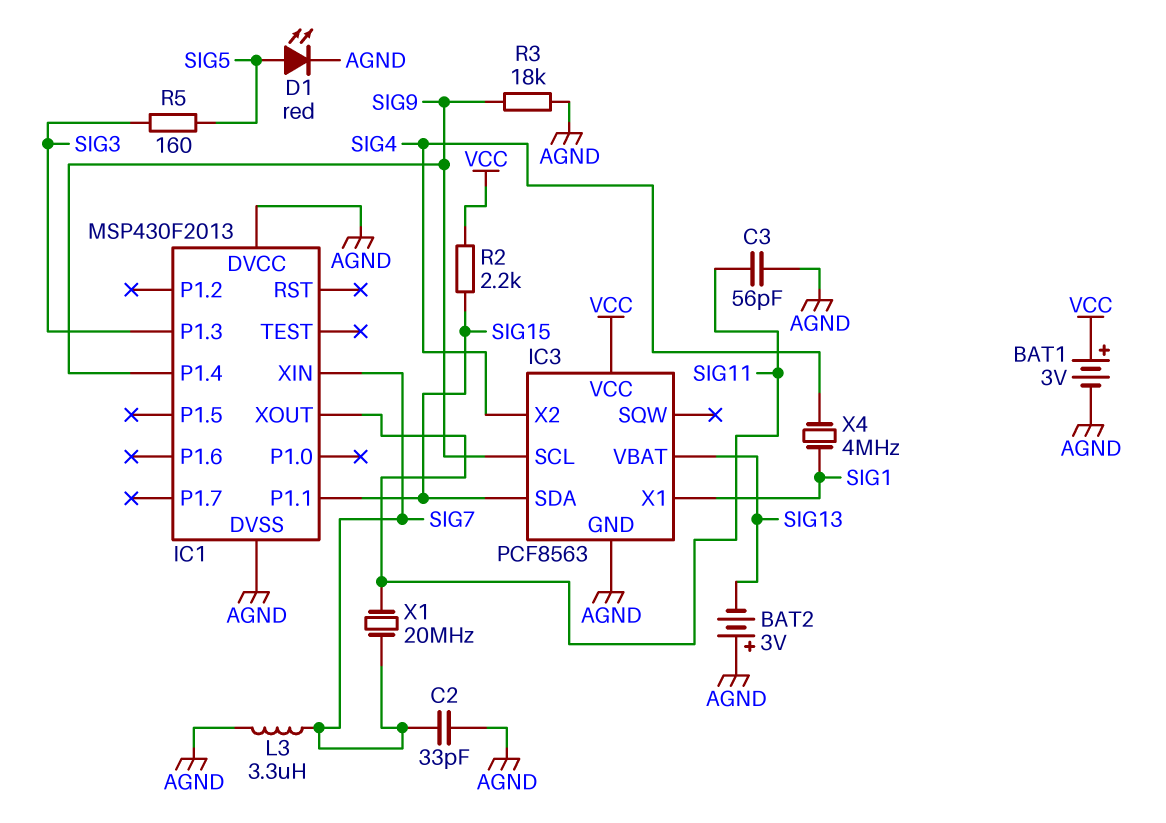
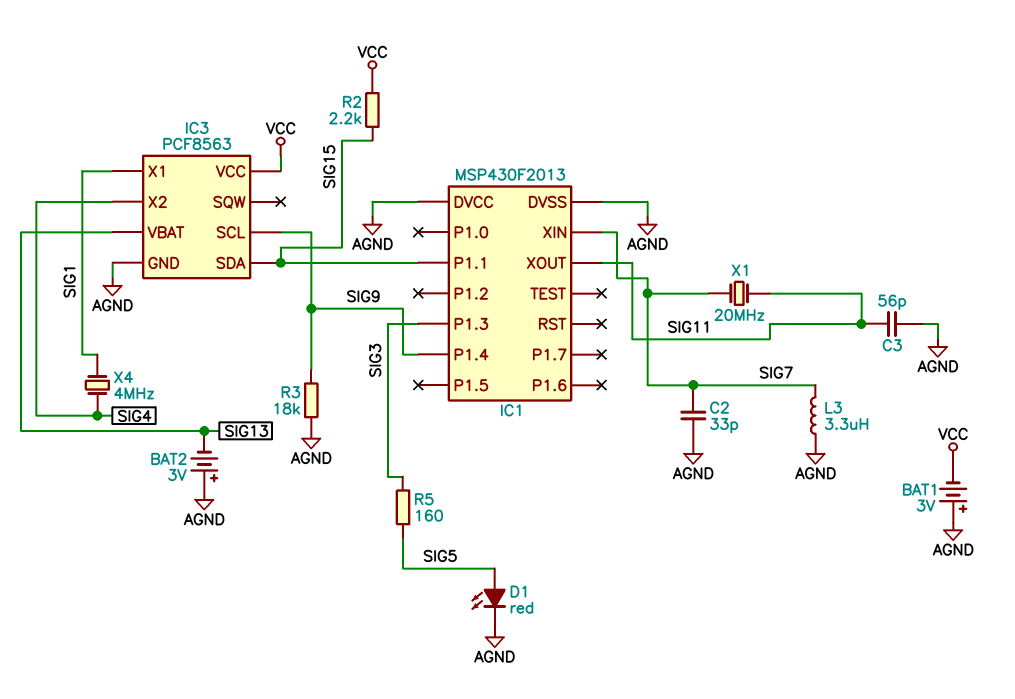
BAT1: 3V (plus VCC, minus AGND) -> 3V (plus AGND, minus VCC)

